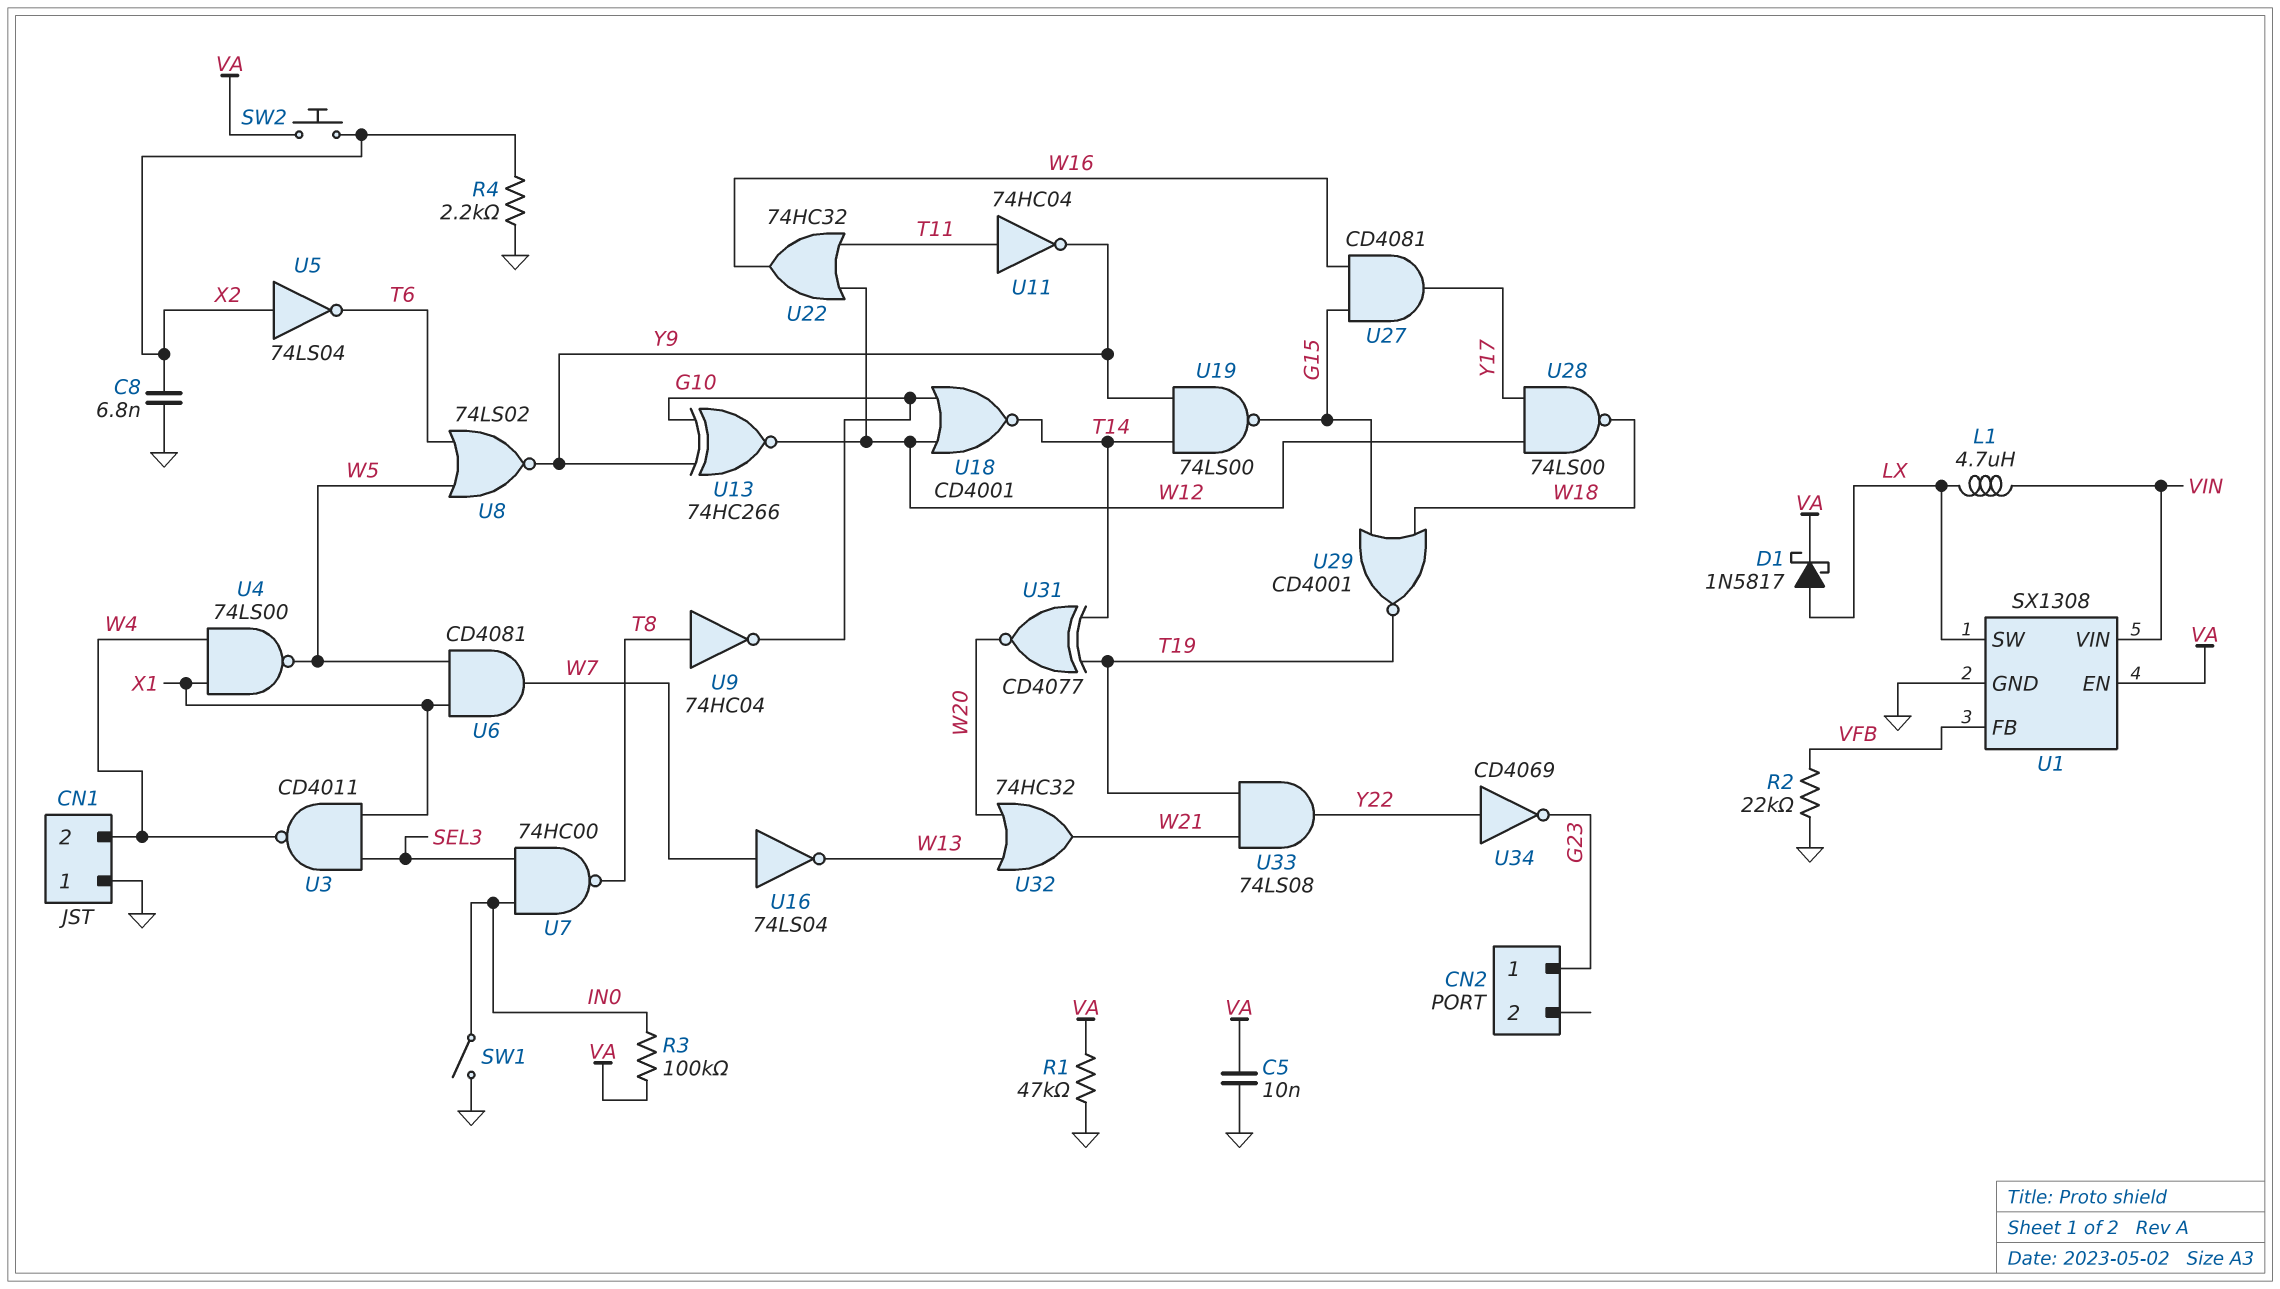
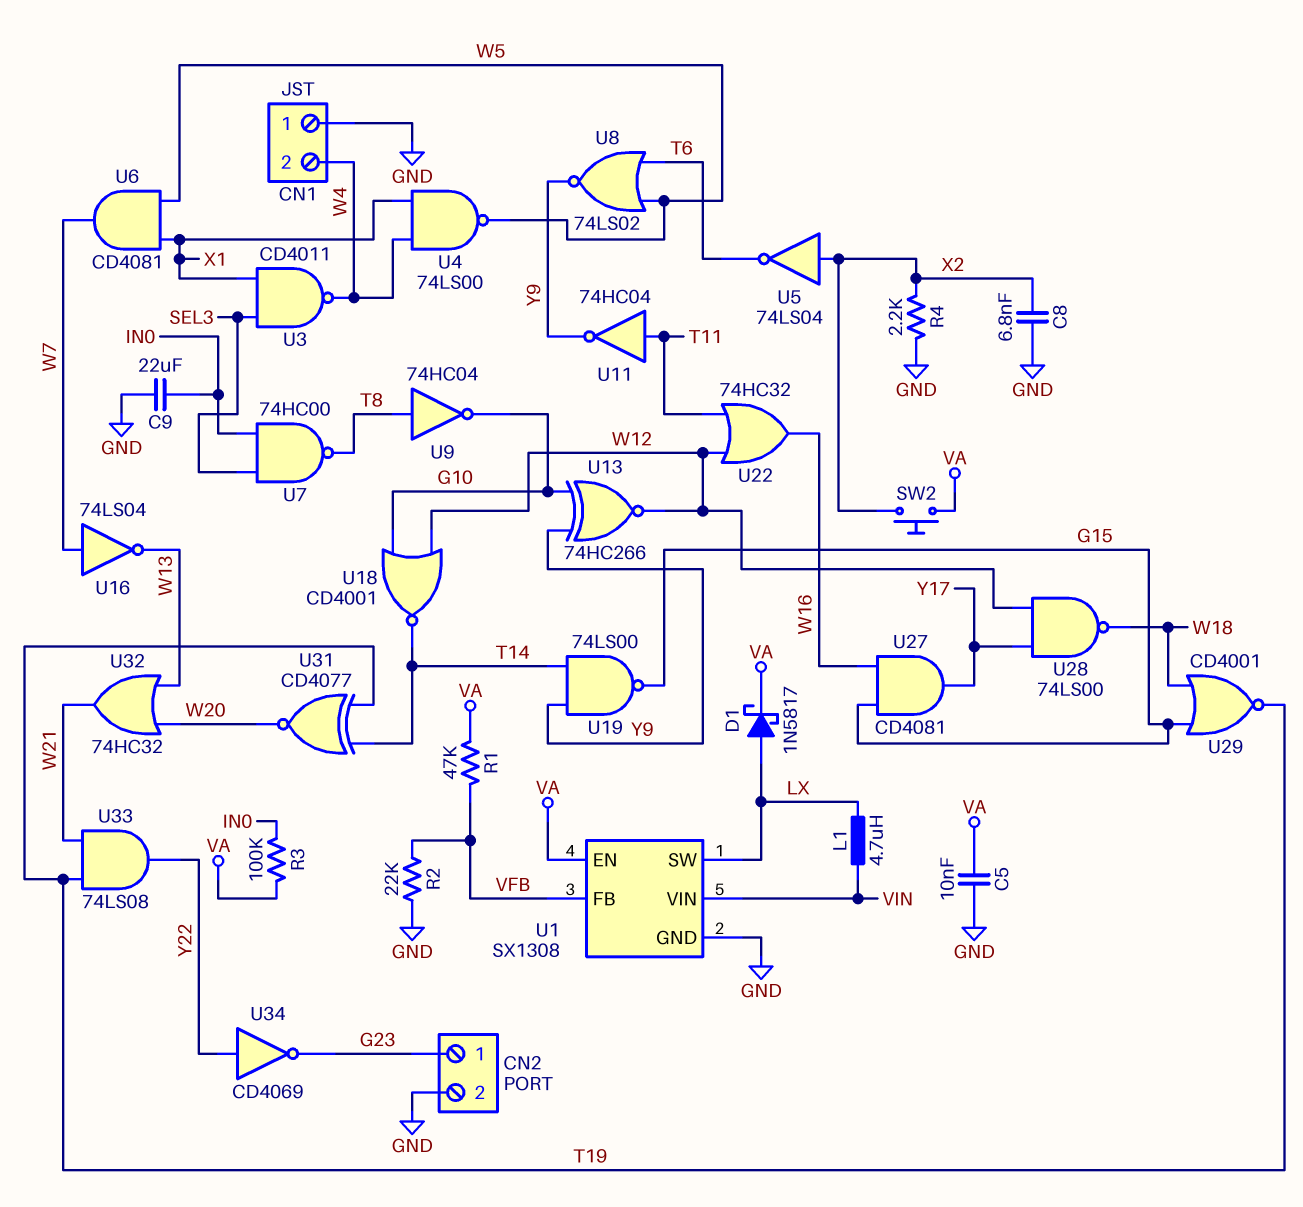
C9: none -> 22uF (GND, IN0)
CN2 pin 2: none -> GND
R1: 47k (GND, VA) -> 47k (VA, VFB)
SW1: switch (GND, IN0) -> none

